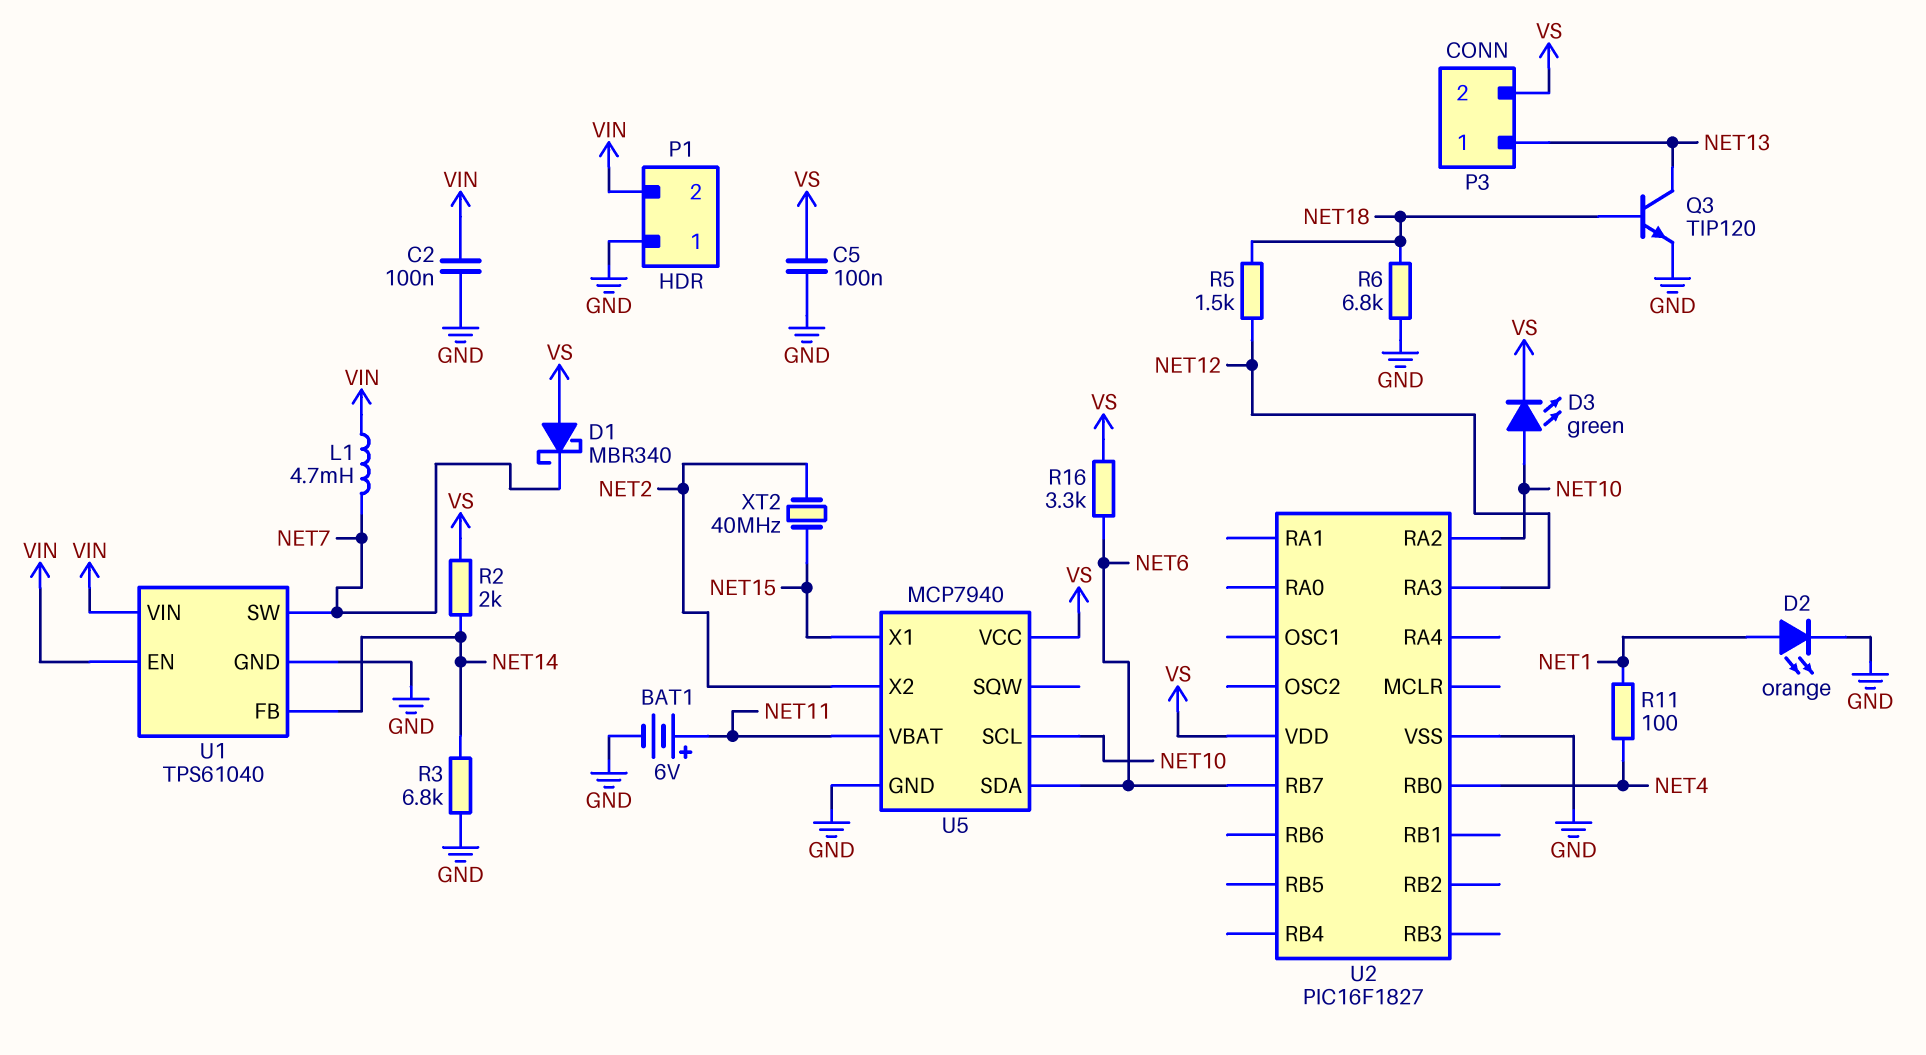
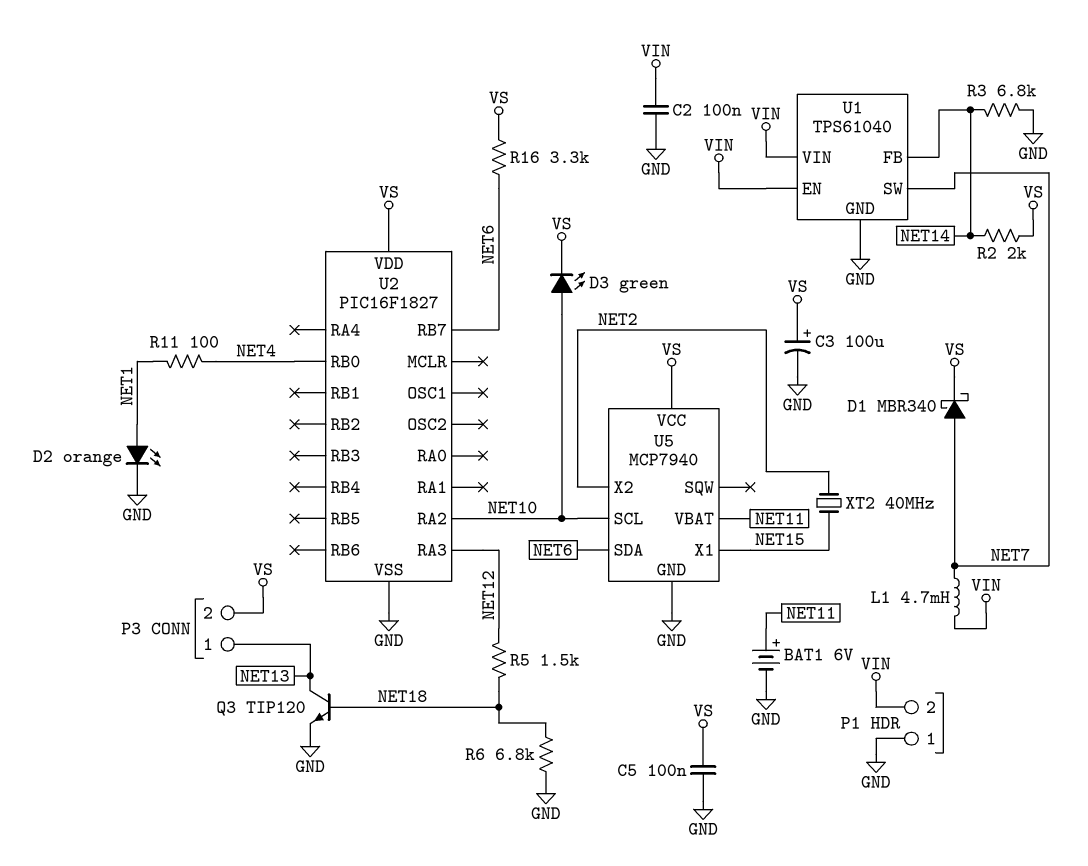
C3: none -> 100uF (plus VS, minus GND)
D1: schottky MBR340 (A VS, K NET7) -> schottky MBR340 (A NET7, K VS)

